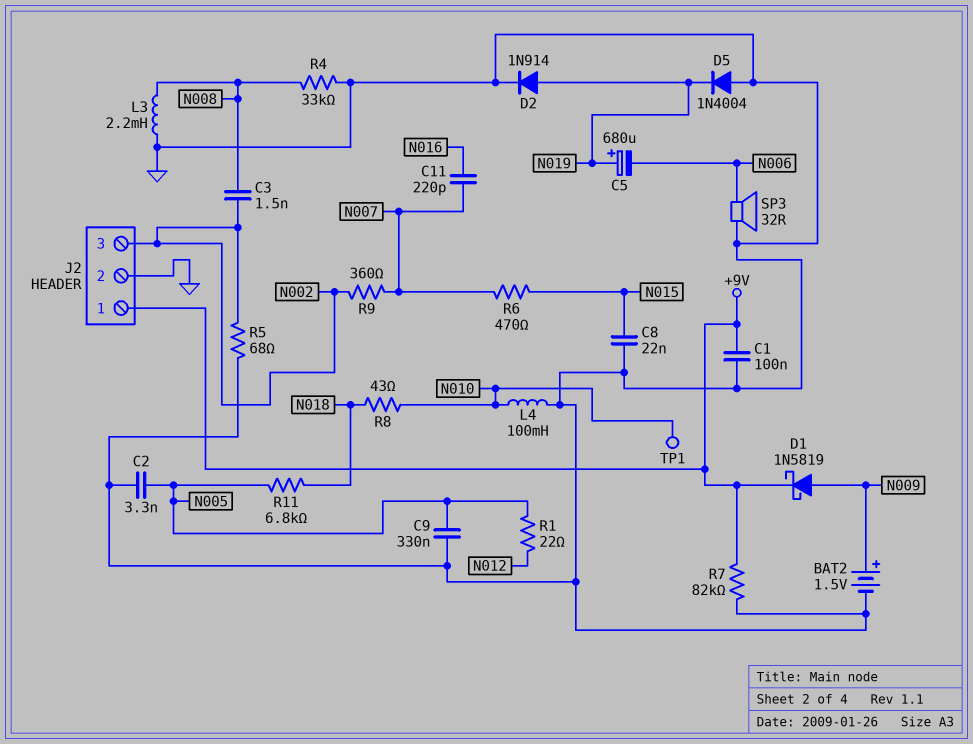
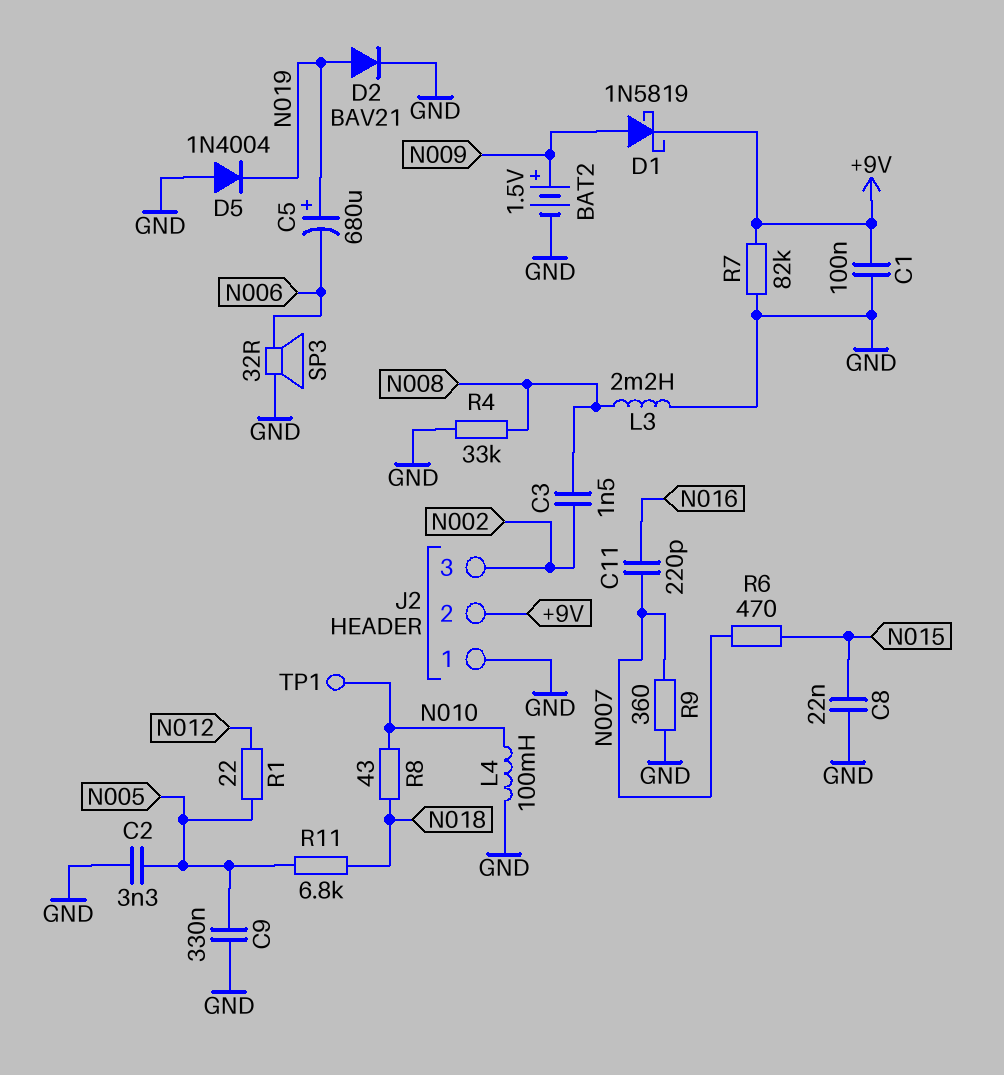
D2: diode 1N914 (A N019, K GND) -> diode BAV21 (A N019, K GND)
J2 pin 1: +9V -> GND
J2 pin 2: GND -> +9V
R5: 68 (GND, N002) -> none
R9: 360 (N002, N007) -> 360 (GND, N007)

